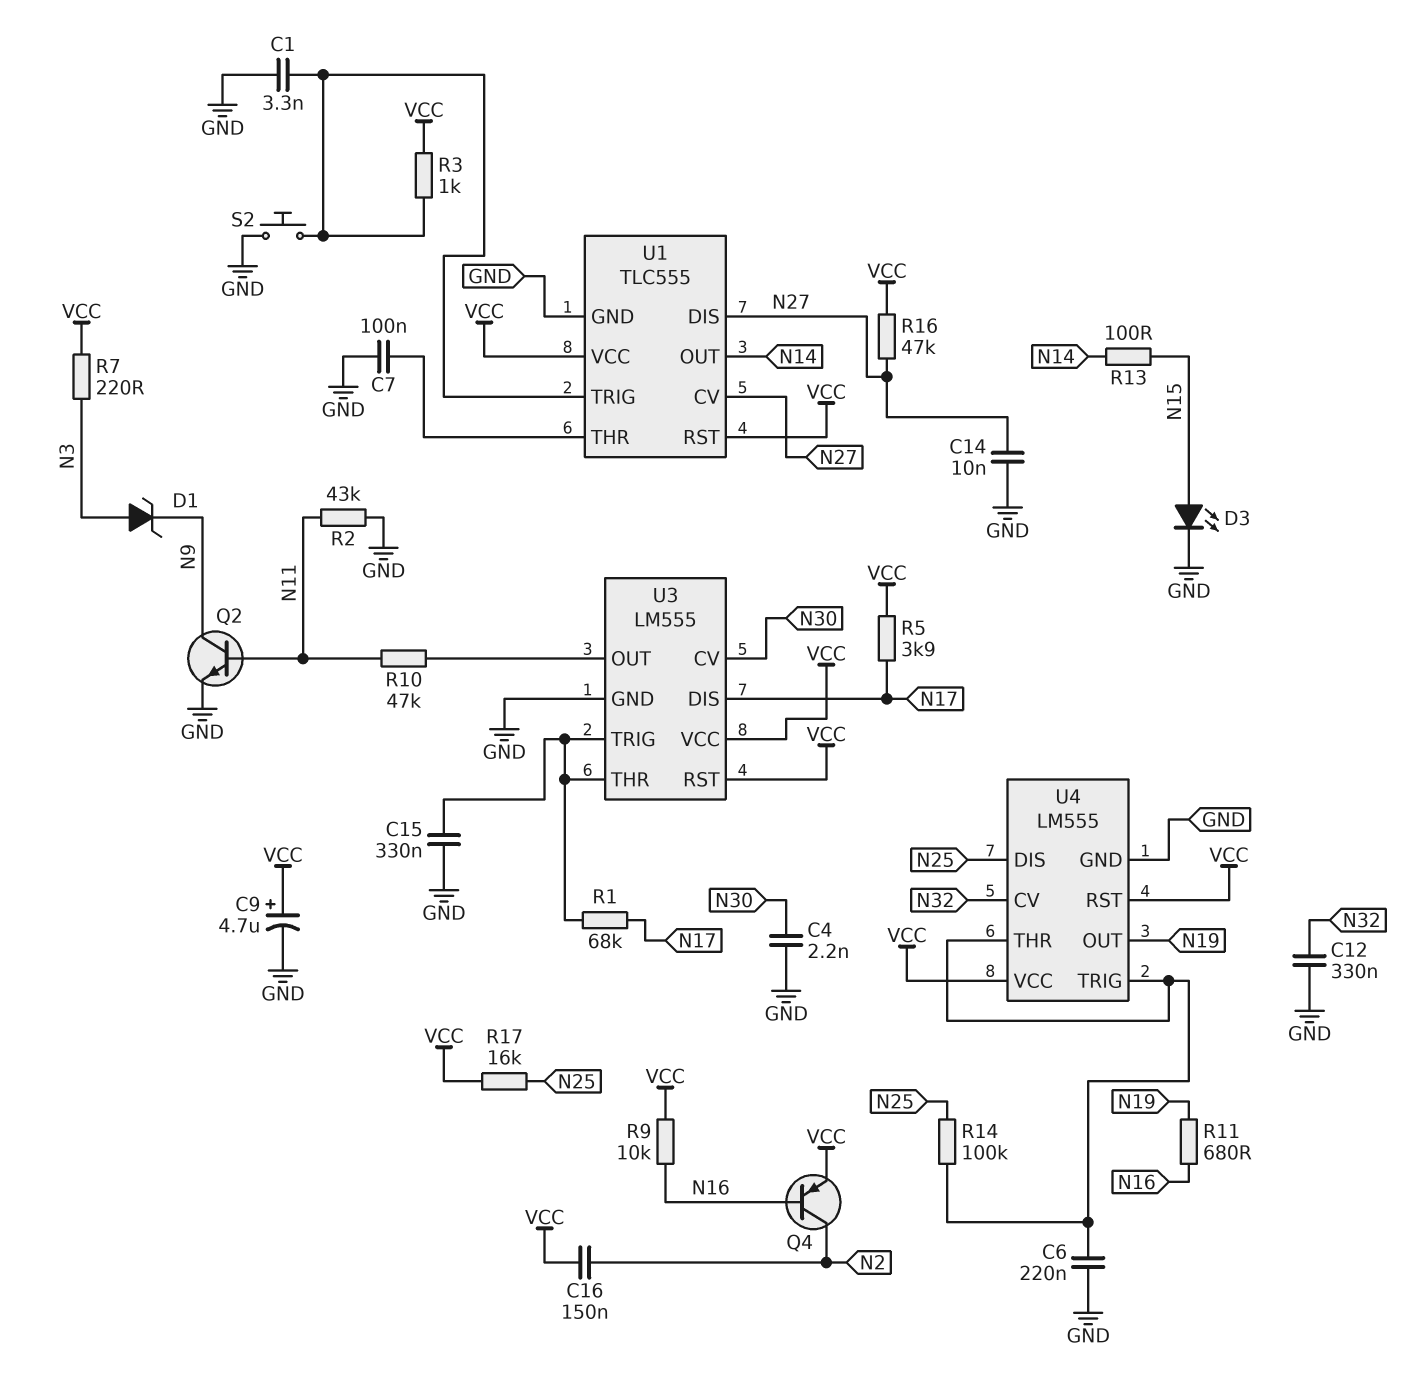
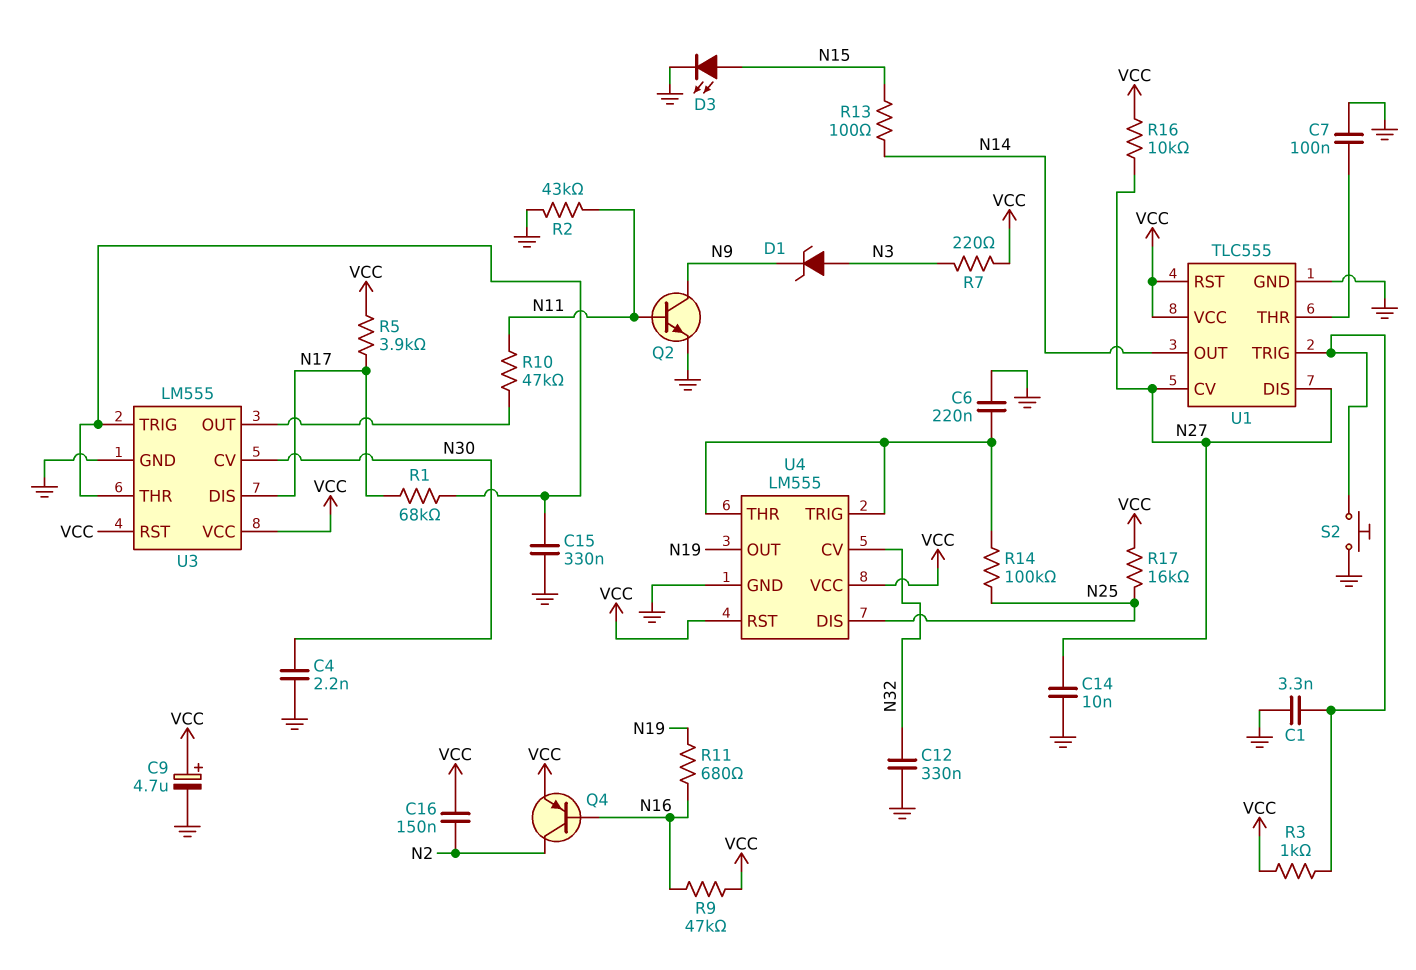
R9: 10k (N16, VCC) -> 47k (N16, VCC)
R16: 47k (N27, VCC) -> 10k (N27, VCC)

